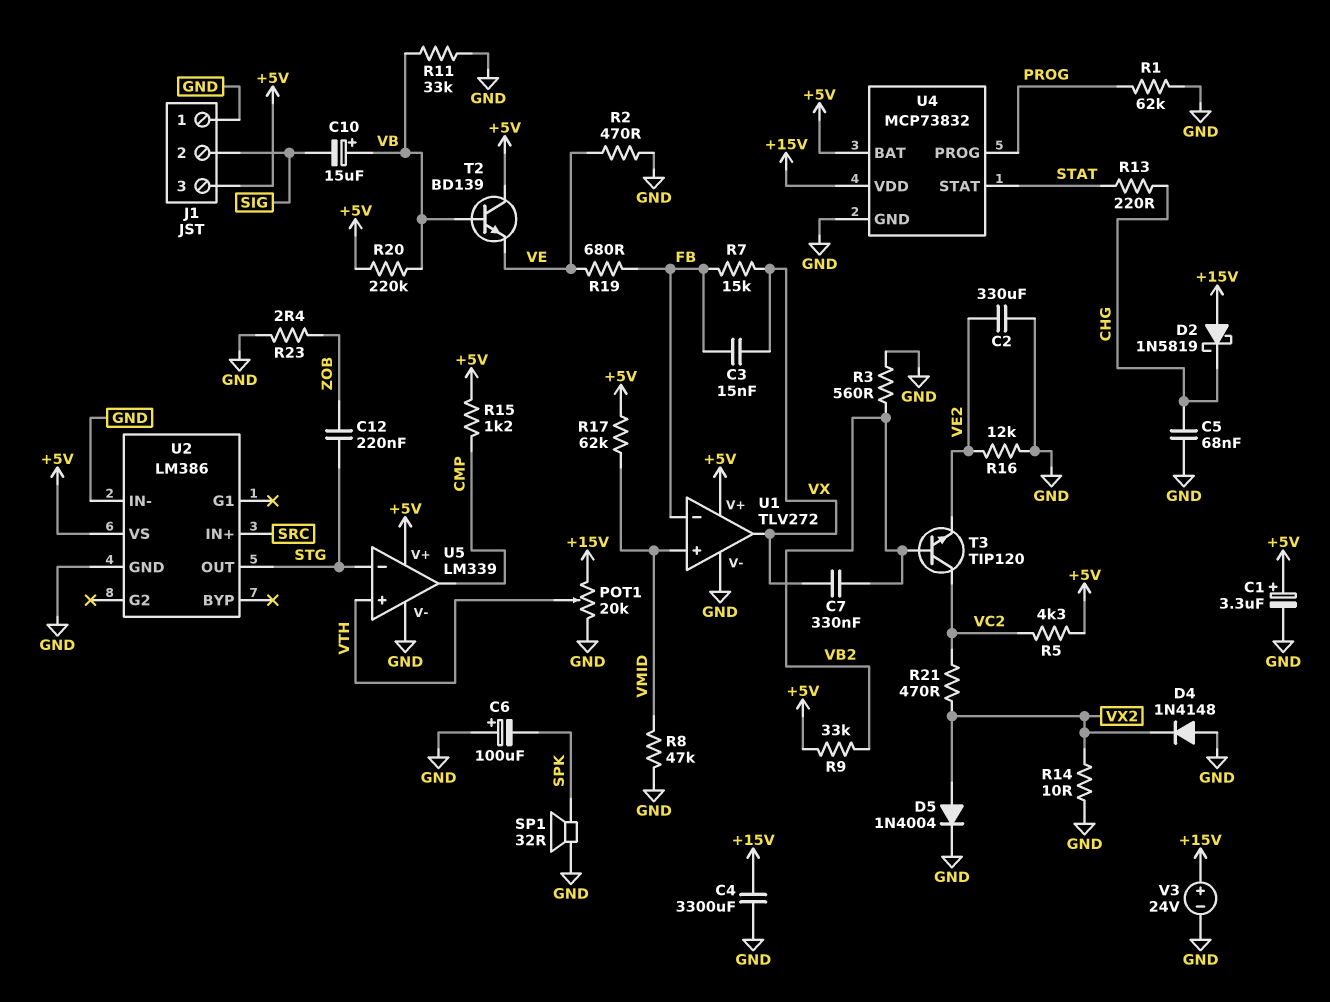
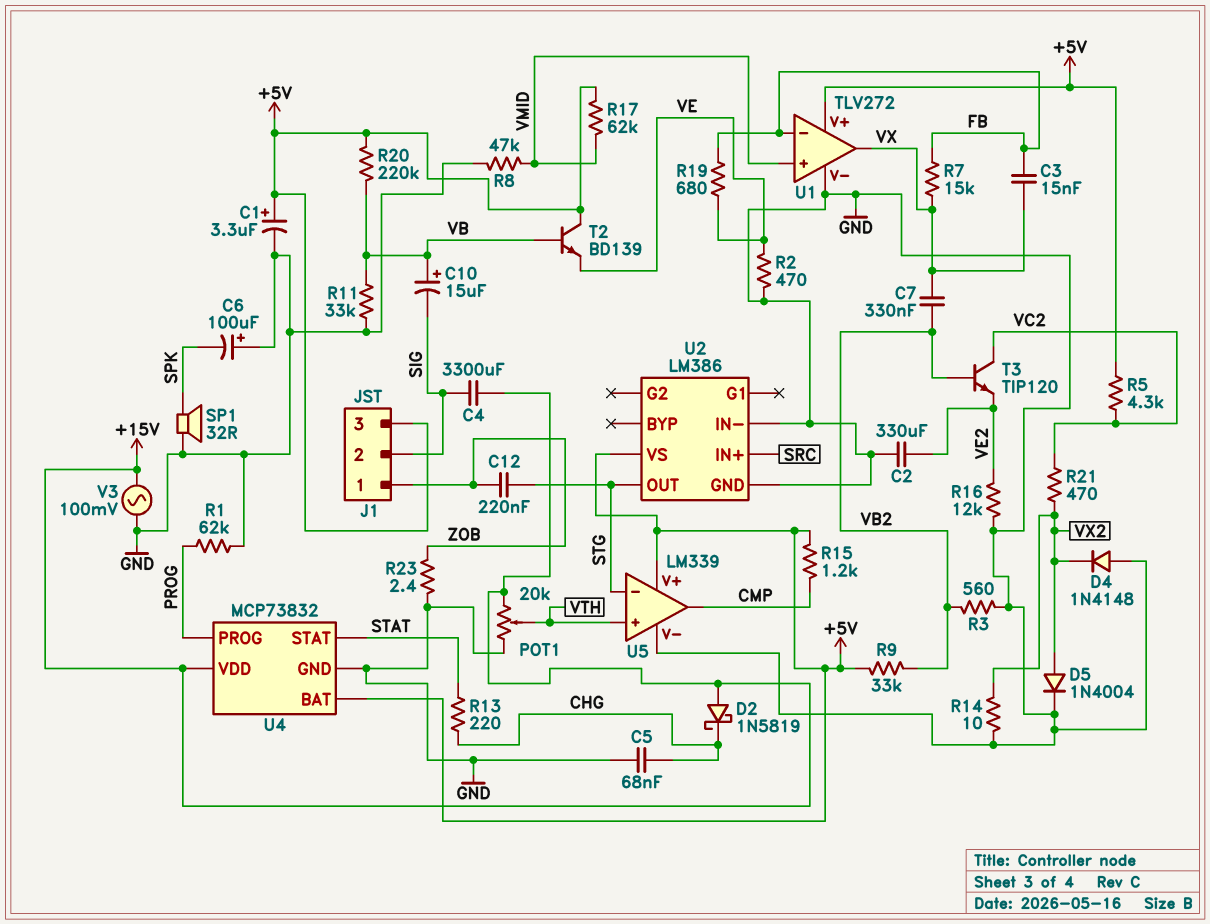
C4: 3300uF (+15V, GND) -> 3300uF (+15V, SIG)
J1 pin 1: GND -> ZOB
V3: 24V (plus +15V, minus GND) -> AC 100mV (+15V, GND)

